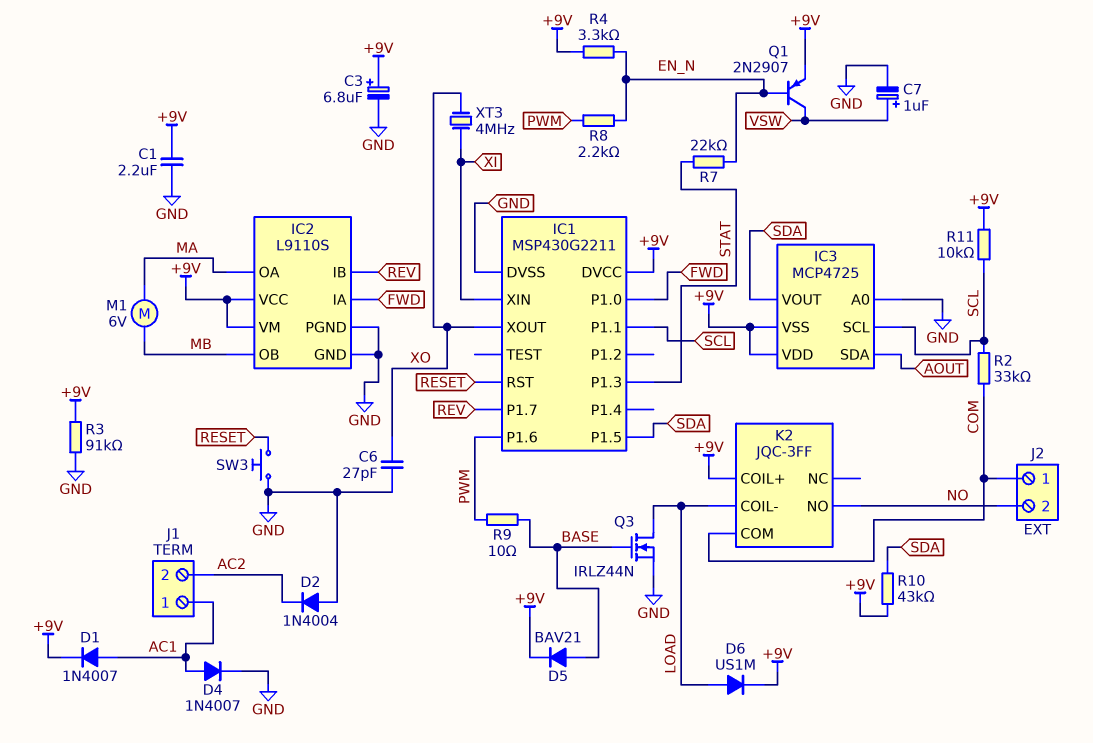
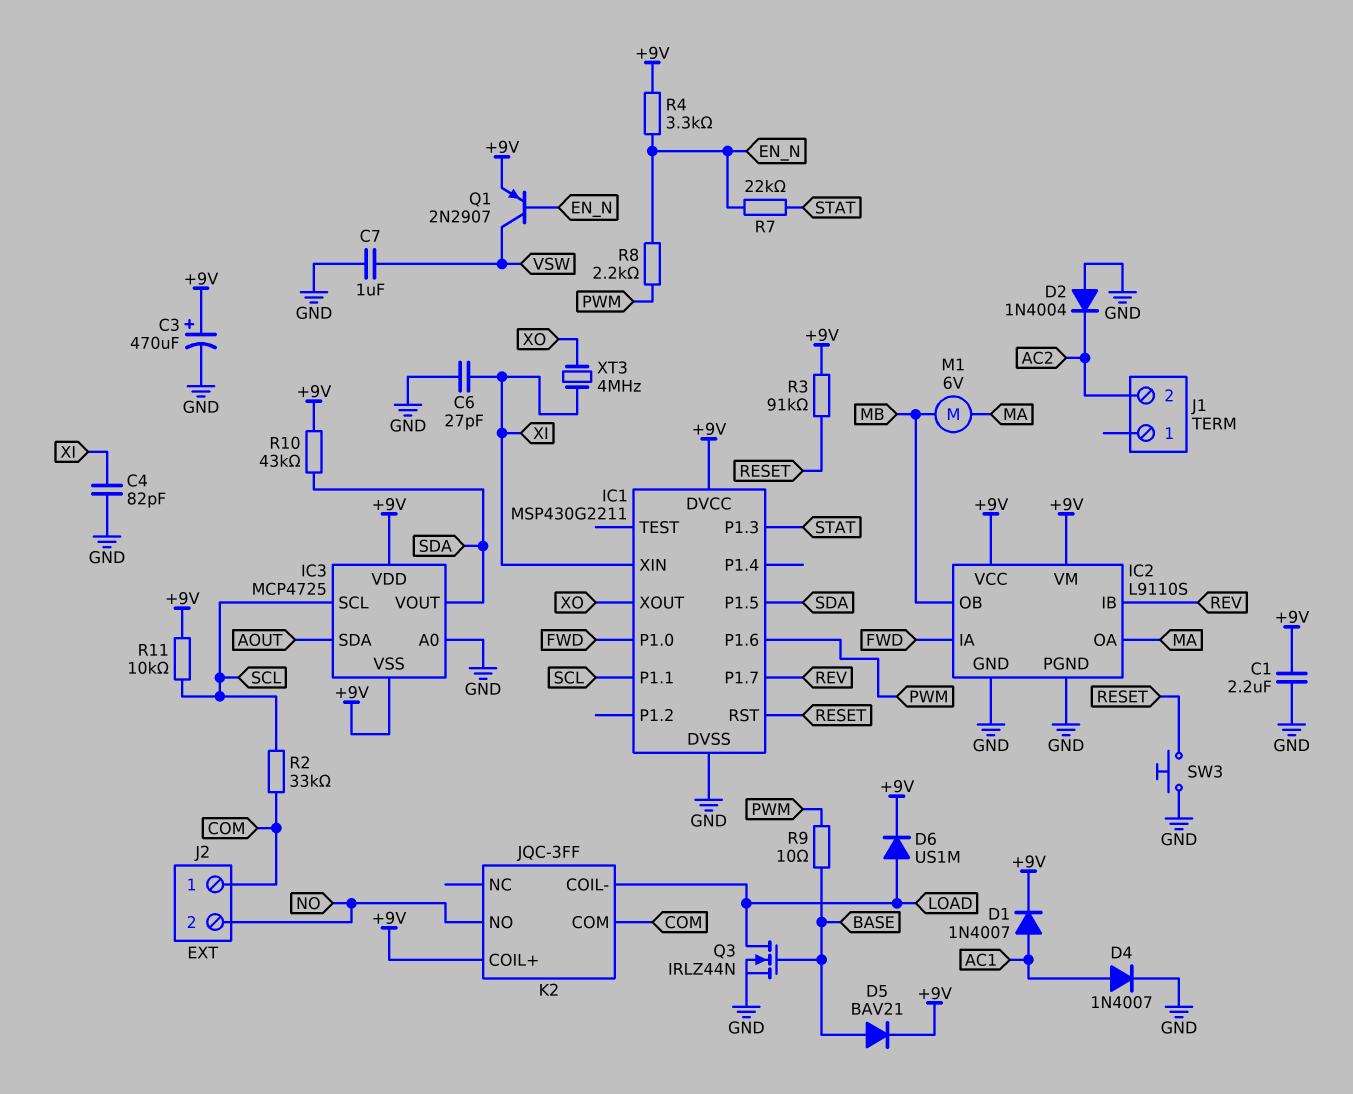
C3: 6.8uF (plus +9V, minus GND) -> 470uF (plus +9V, minus GND)
C4: none -> 82pF (GND, XI)
C6: 27pF (GND, XO) -> 27pF (GND, XI)
C7: 1uF (plus VSW, minus GND) -> 1uF (GND, VSW)
J1 pin 1: AC1 -> none
R3: 91k (+9V, GND) -> 91k (+9V, RESET)

